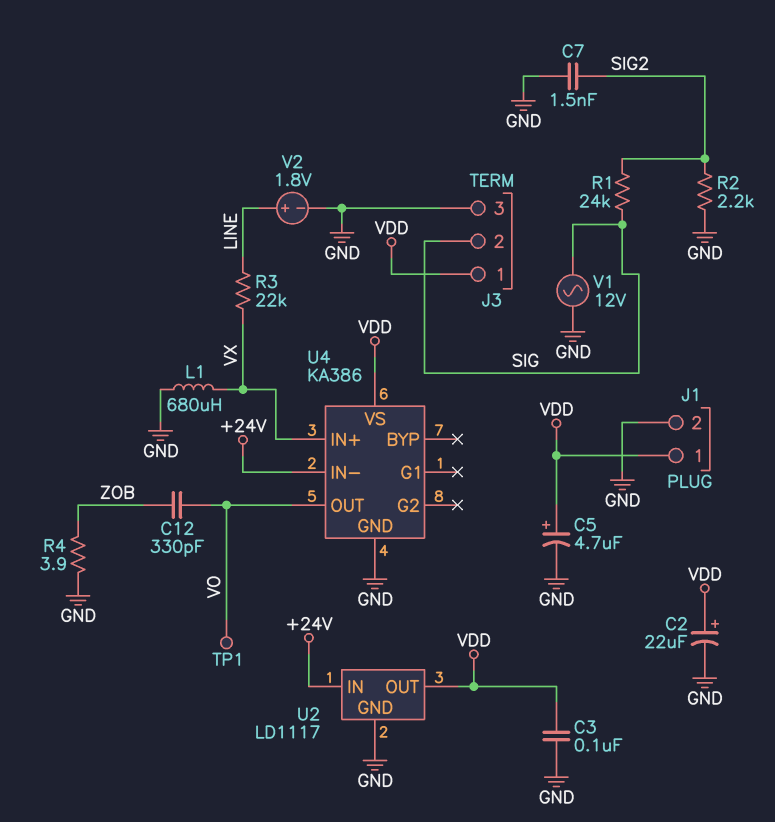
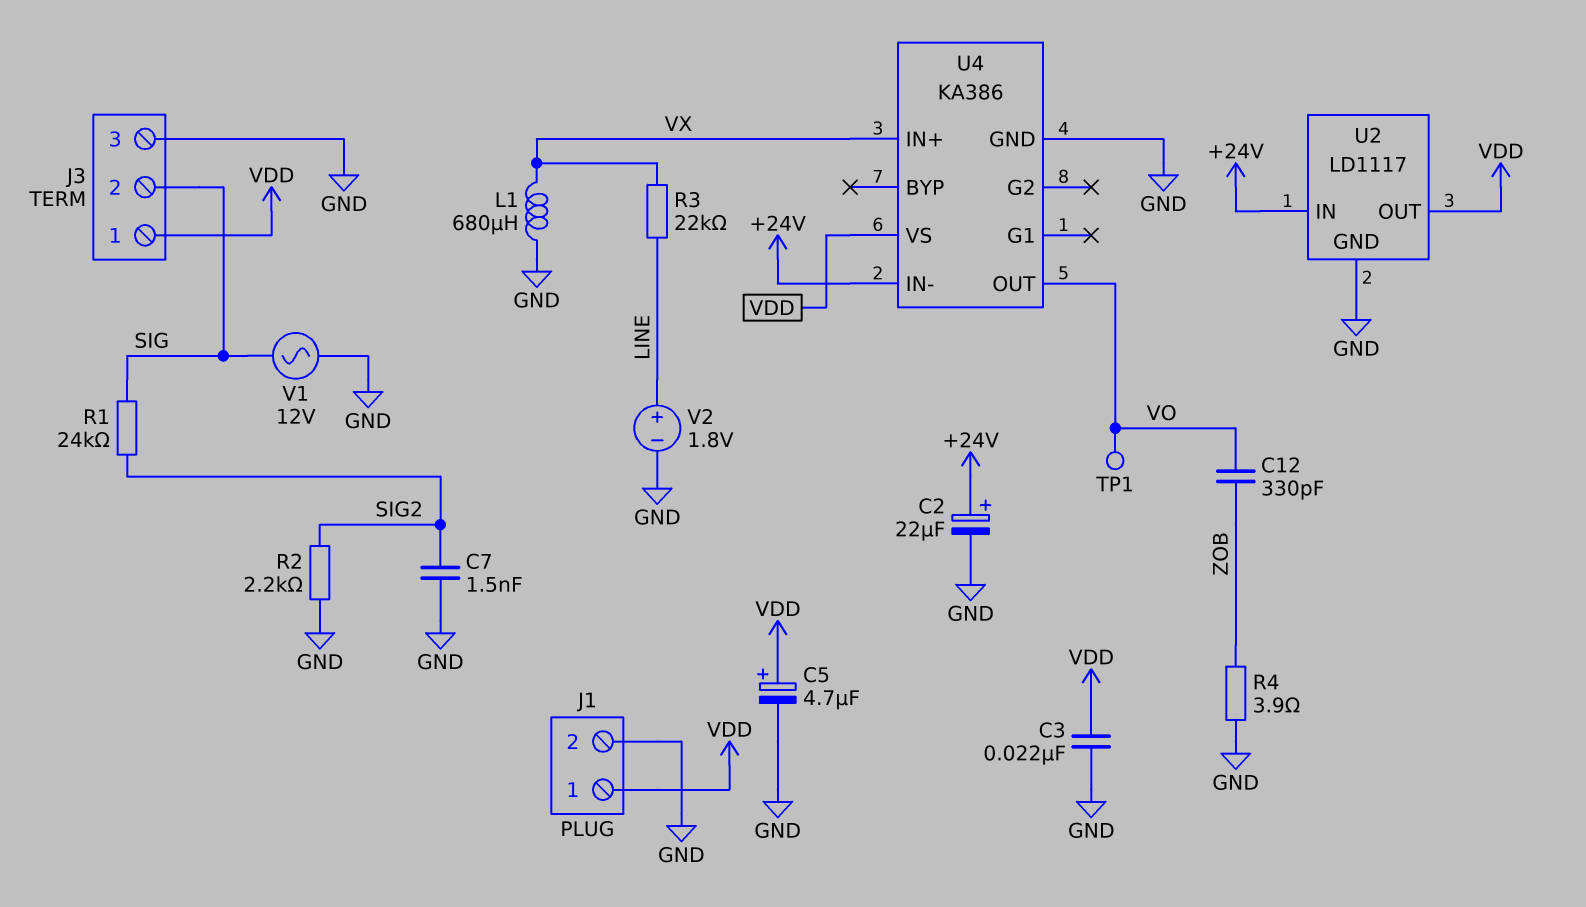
C2: 22uF (plus VDD, minus GND) -> 22uF (plus +24V, minus GND)
C3: 100nF (GND, VDD) -> 22nF (GND, VDD)

